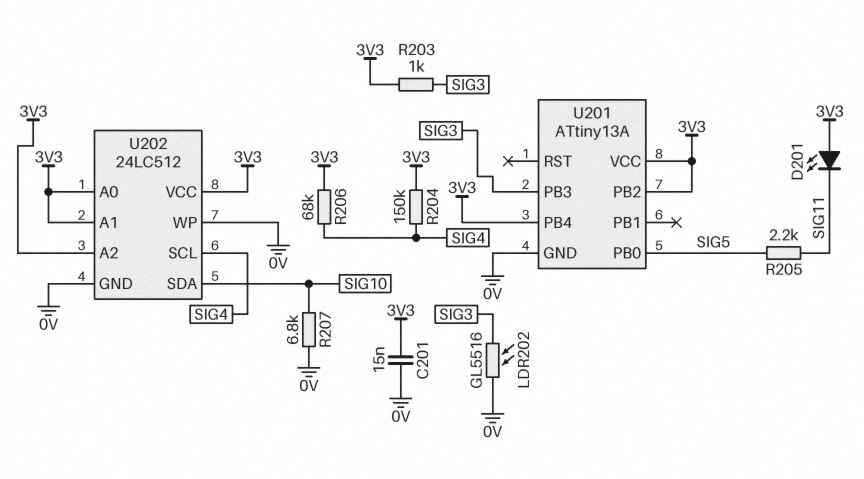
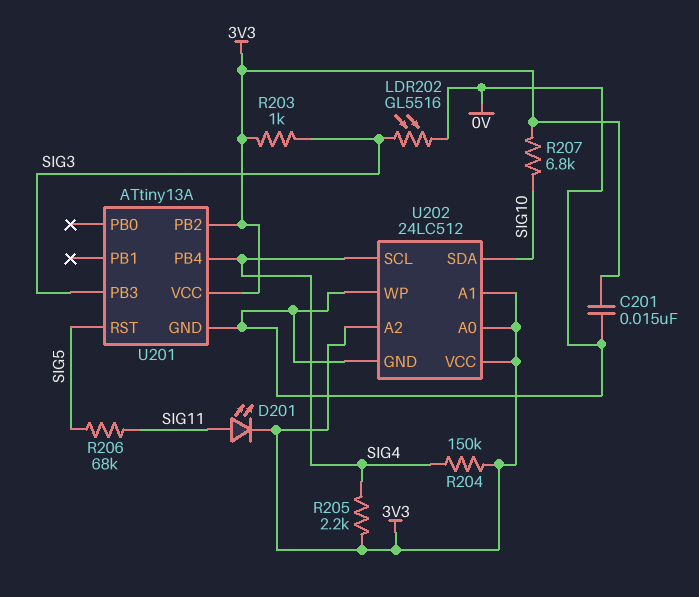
D201: LED (A 3V3, K SIG11) -> LED (A SIG11, K 3V3)
R205: 2.2k (SIG5, SIG11) -> 2.2k (3V3, SIG4)
R206: 68k (3V3, SIG4) -> 68k (SIG5, SIG11)
R207: 6.8k (0V, SIG10) -> 6.8k (3V3, SIG10)
U201 pin PB0: SIG5 -> none
U201 pin PB4: 3V3 -> SIG4
U201 pin RST: none -> SIG5

